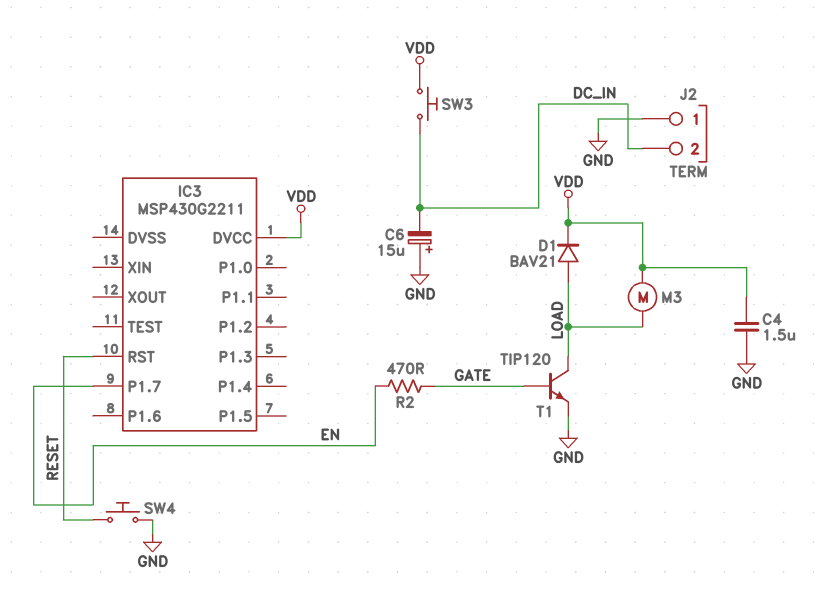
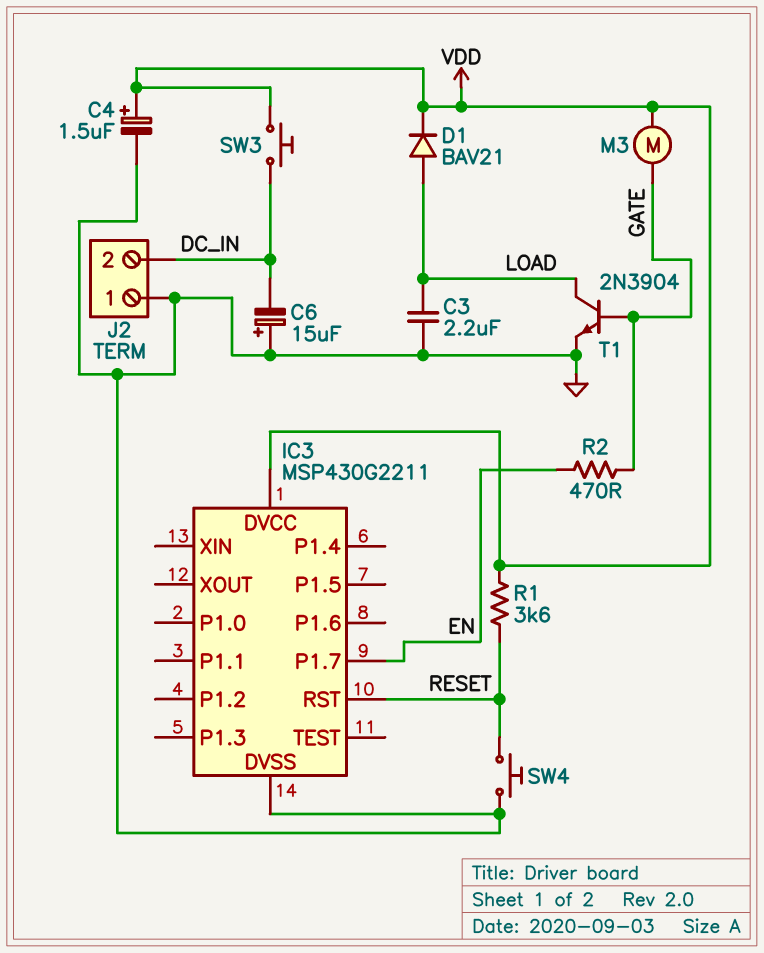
C3: none -> 2.2uF (GND, LOAD)
C4: 1.5uF (GND, VDD) -> 1.5uF (plus VDD, minus GND)
IC3 pin DVSS: none -> GND
M3: motor (LOAD, VDD) -> motor (GATE, VDD)
R1: none -> 3.6k (RESET, VDD)
T1: NPN TIP120 (B GATE, C LOAD, E GND) -> NPN 2N3904 (B GATE, C LOAD, E GND)

